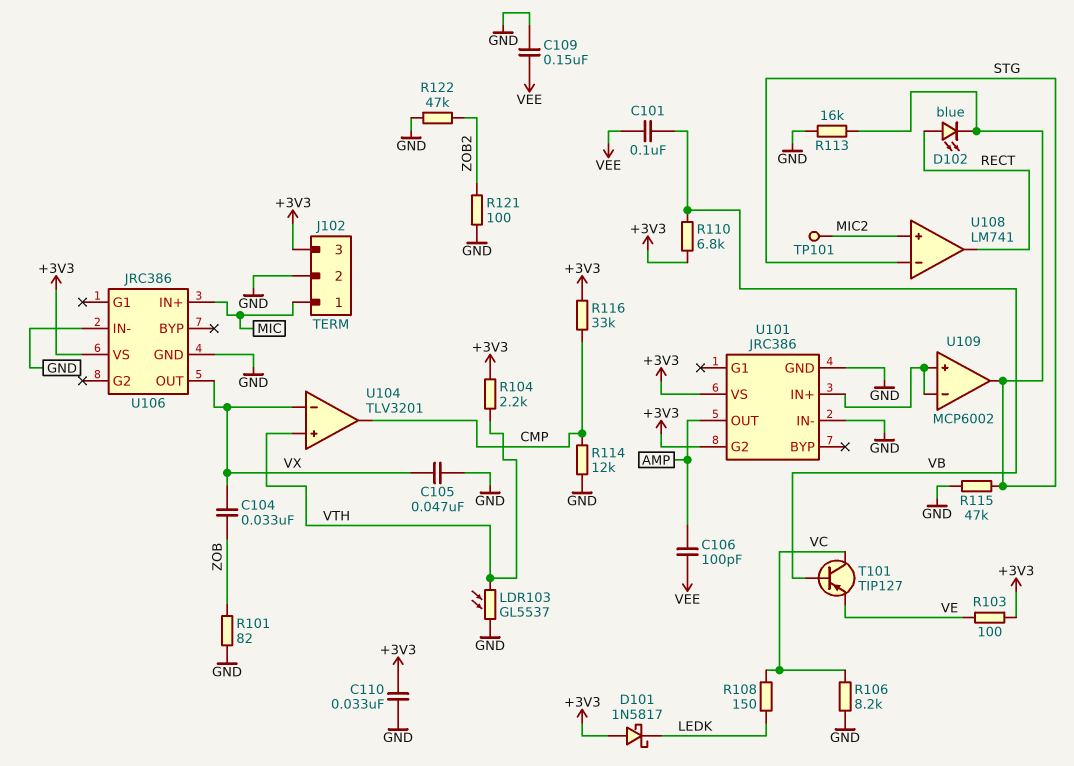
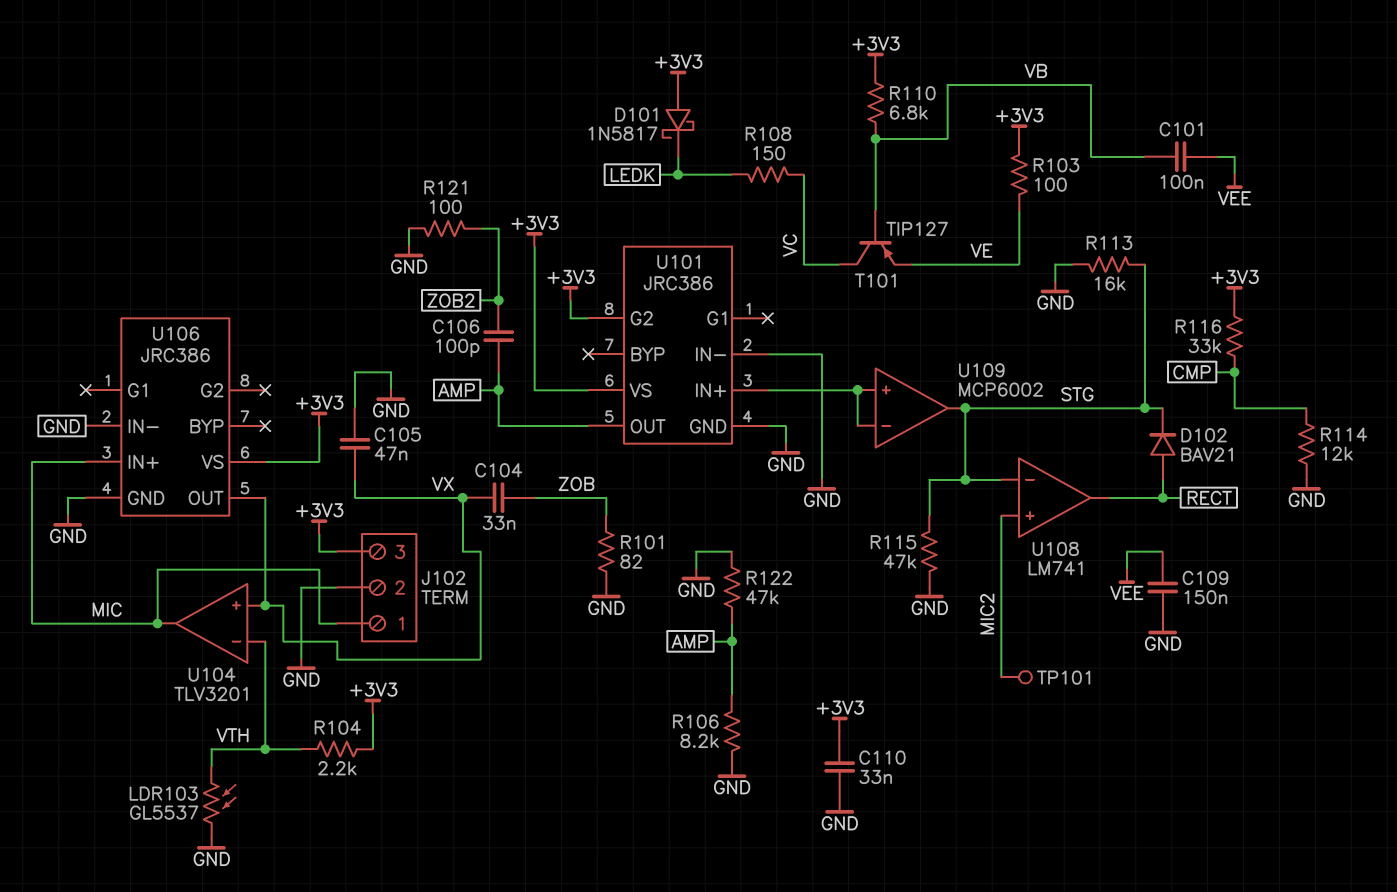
C106: 100pF (AMP, VEE) -> 100pF (AMP, ZOB2)
D102: LED blue (A RECT, K STG) -> diode BAV21 (A RECT, K STG)
R106: 8.2k (GND, VC) -> 8.2k (AMP, GND)
R122: 47k (GND, ZOB2) -> 47k (AMP, GND)
U104 pin in+: VTH -> VX
U104 pin in-: VX -> VTH
U104 pin out: CMP -> MIC

